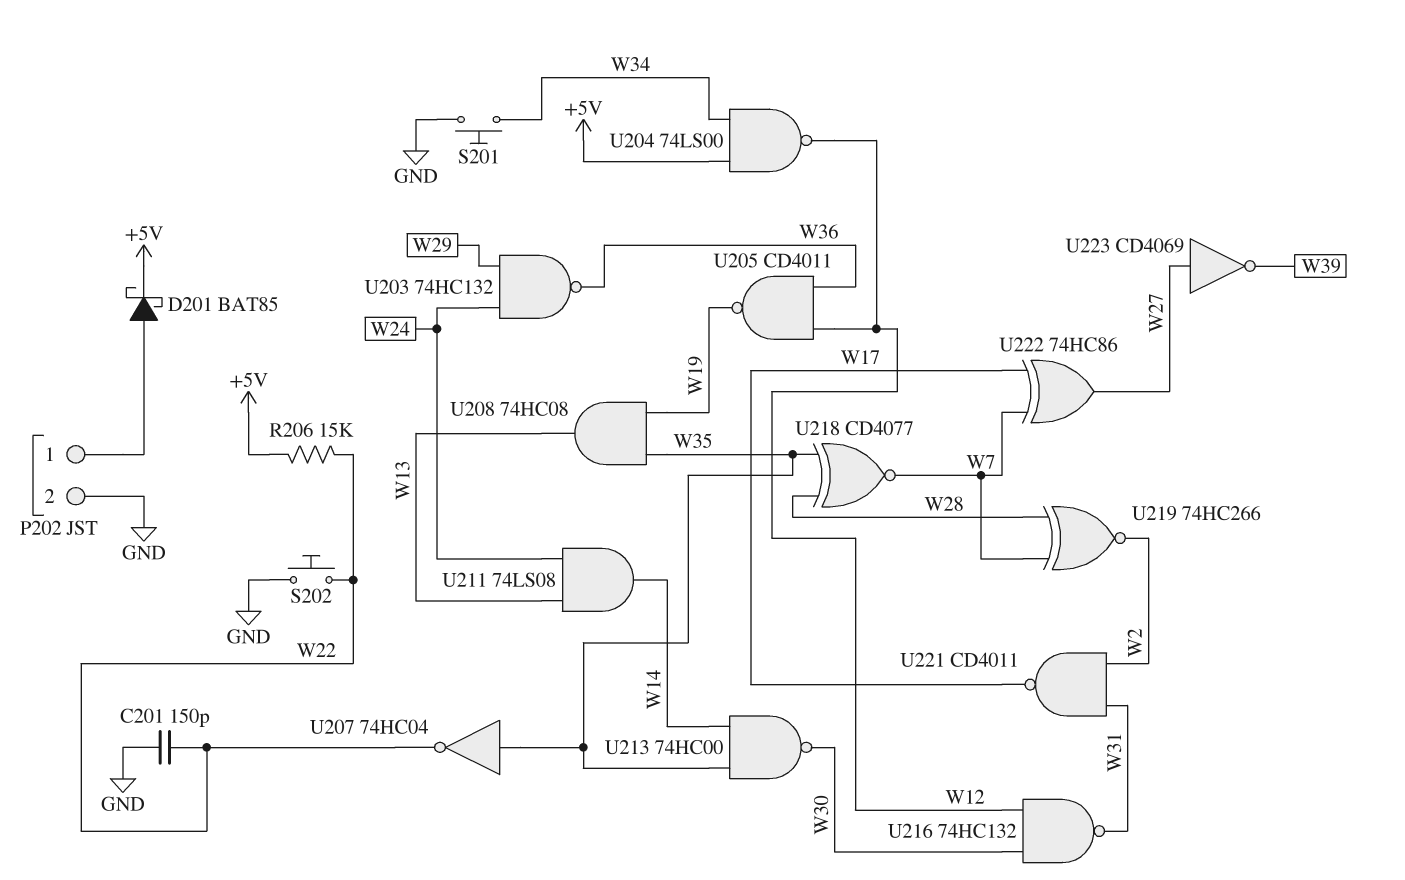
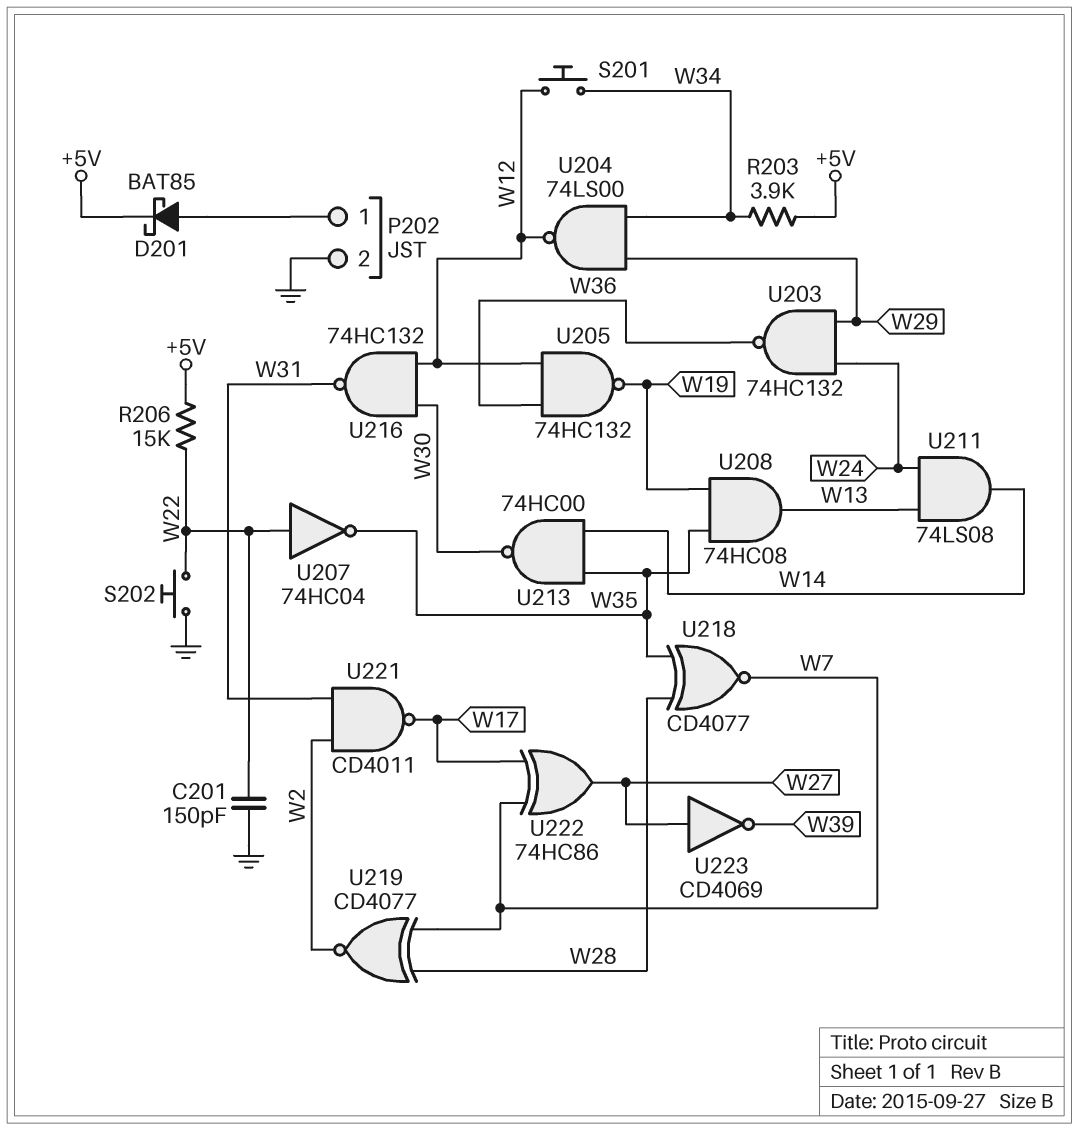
R203: none -> 3.9k (+5V, W34)
S201: button (GND, W34) -> button (W12, W34)
U204: NAND 74LS00 (in +5V, in W34, out W12) -> NAND 74LS00 (in W29, in W34, out W12)
U205: NAND CD4011 (in W12, in W36, out W19) -> NAND 74HC132 (in W12, in W36, out W19)
U207: NOT 74HC04 (in W35, out W22) -> NOT 74HC04 (in W22, out W35)
U219: XNOR 74HC266 (in W7, in W28, out W2) -> XNOR CD4077 (in W7, in W28, out W2)

